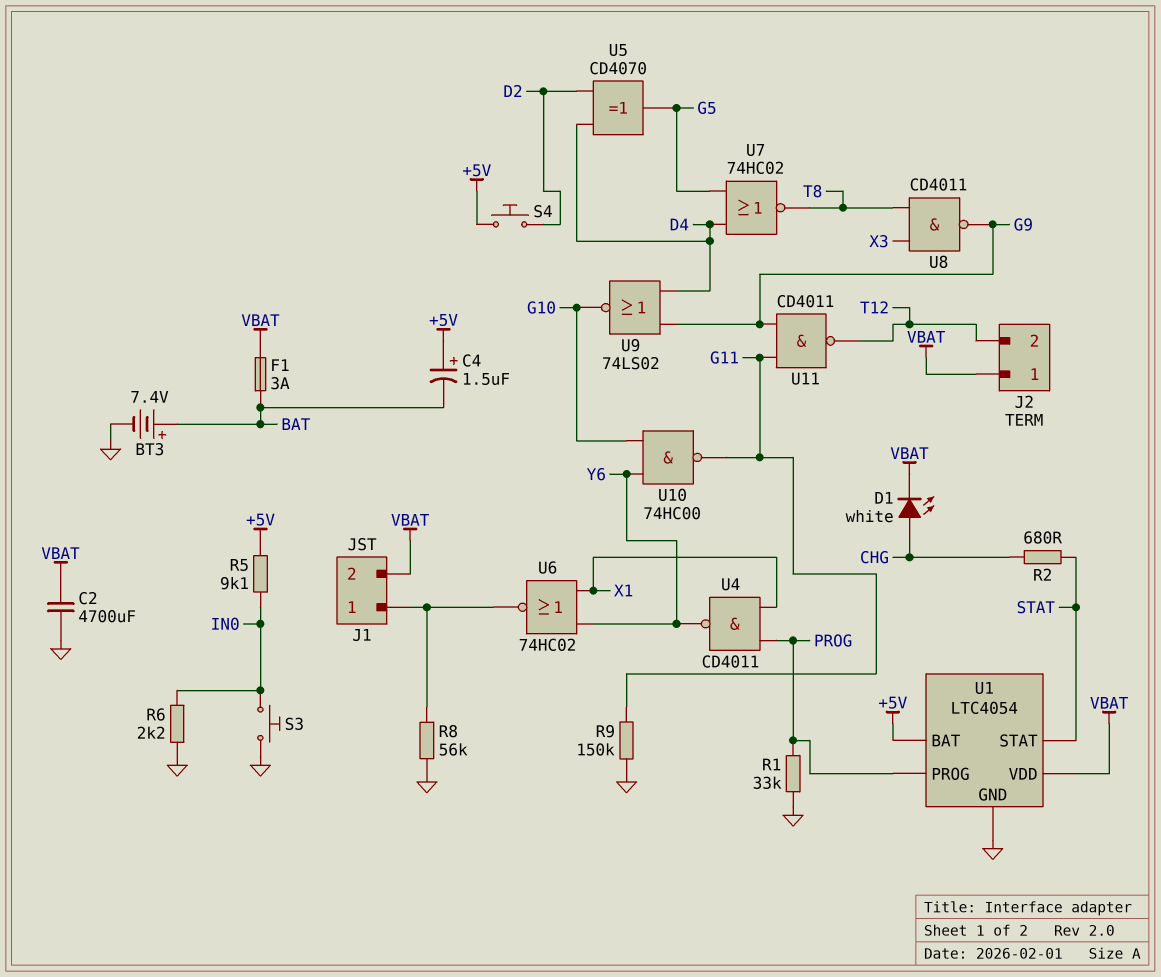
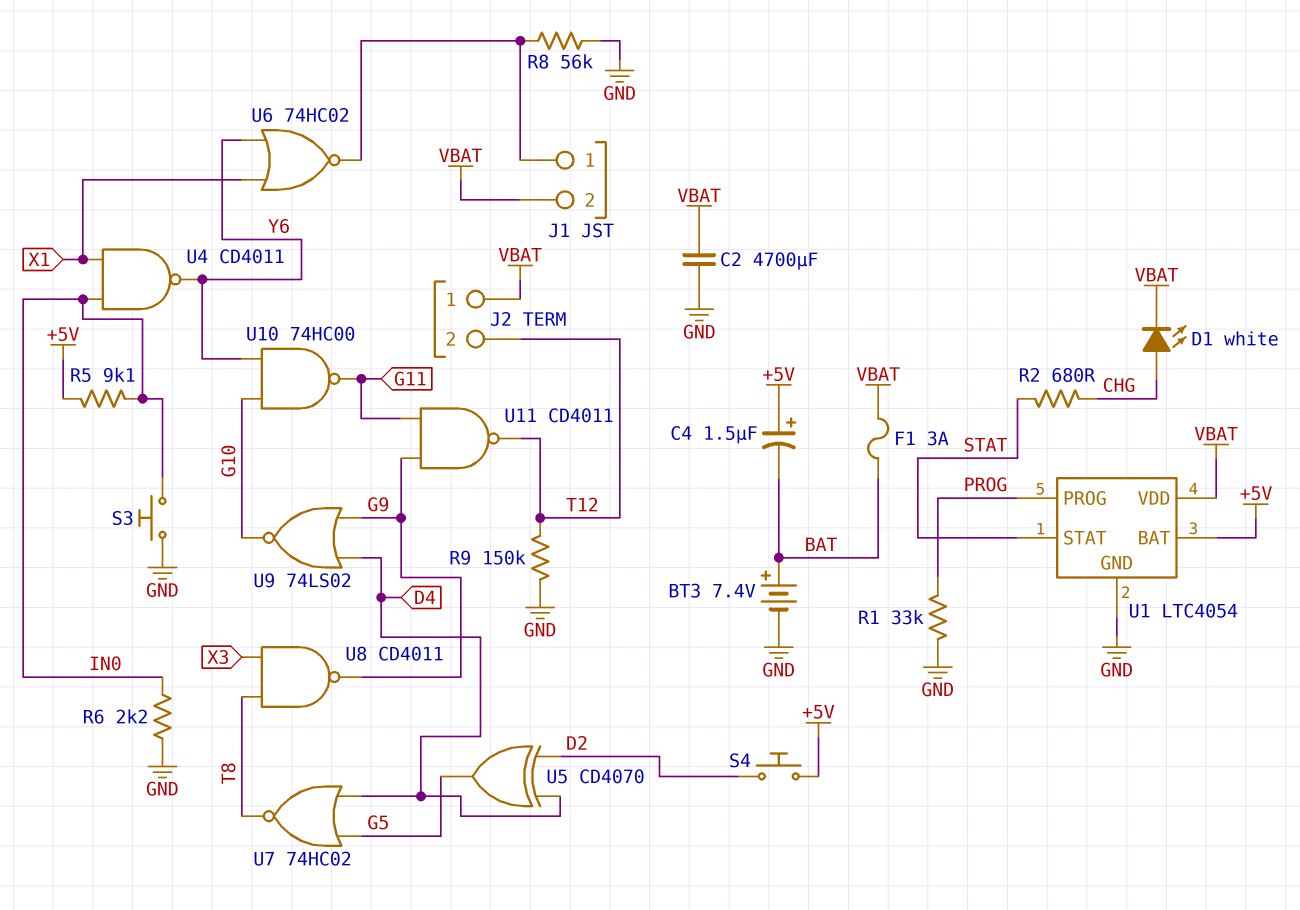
R9: 150k (G11, GND) -> 150k (GND, T12)
U4: NAND CD4011 (in PROG, in X1, out Y6) -> NAND CD4011 (in IN0, in X1, out Y6)

